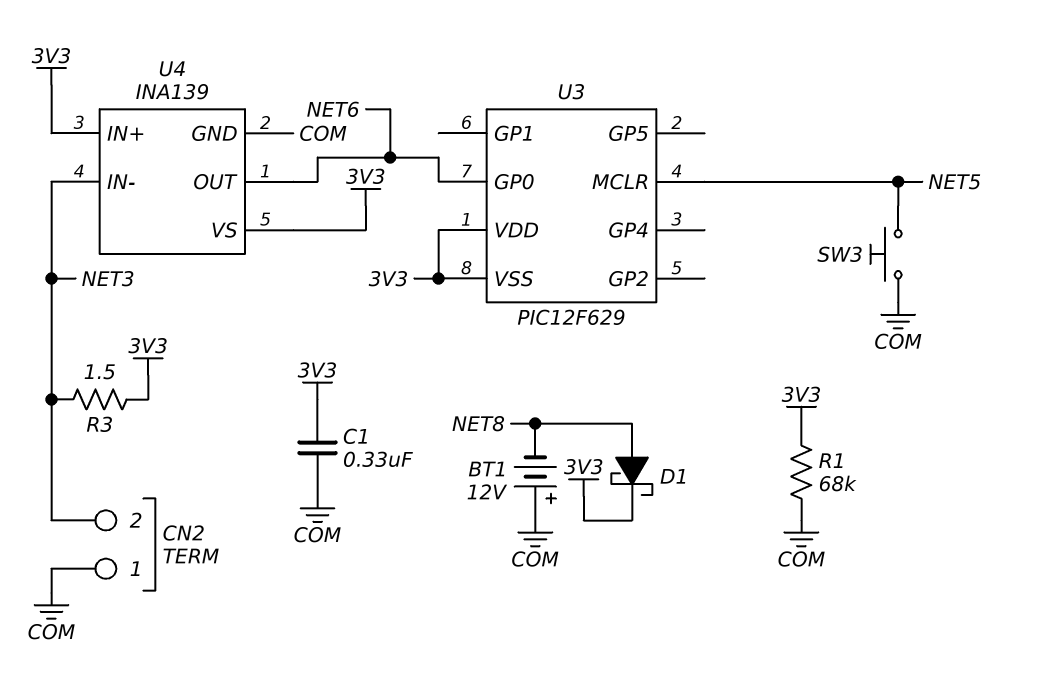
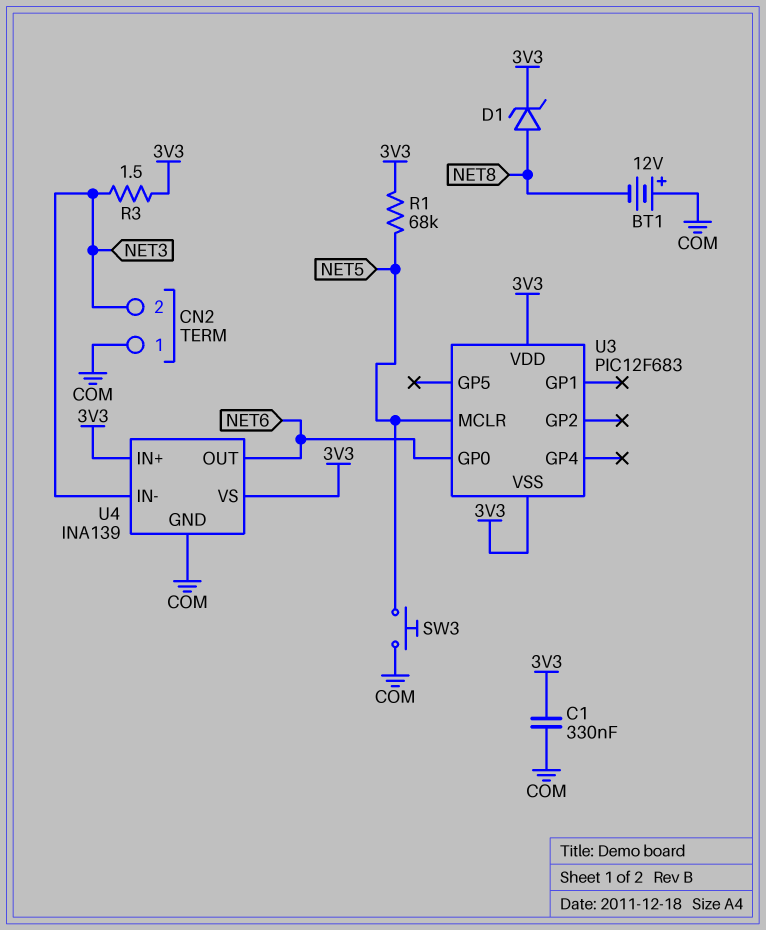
D1: schottky (A NET8, K 3V3) -> zener (A NET8, K 3V3)
R1: 68k (3V3, COM) -> 68k (3V3, NET5)
U3: PIC12F629 -> PIC12F683

